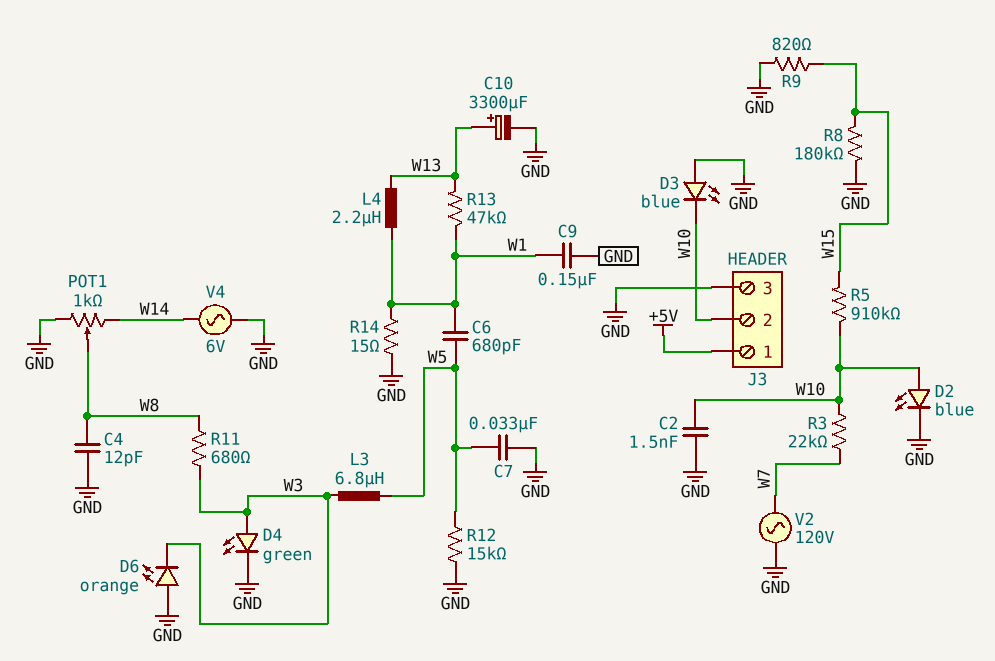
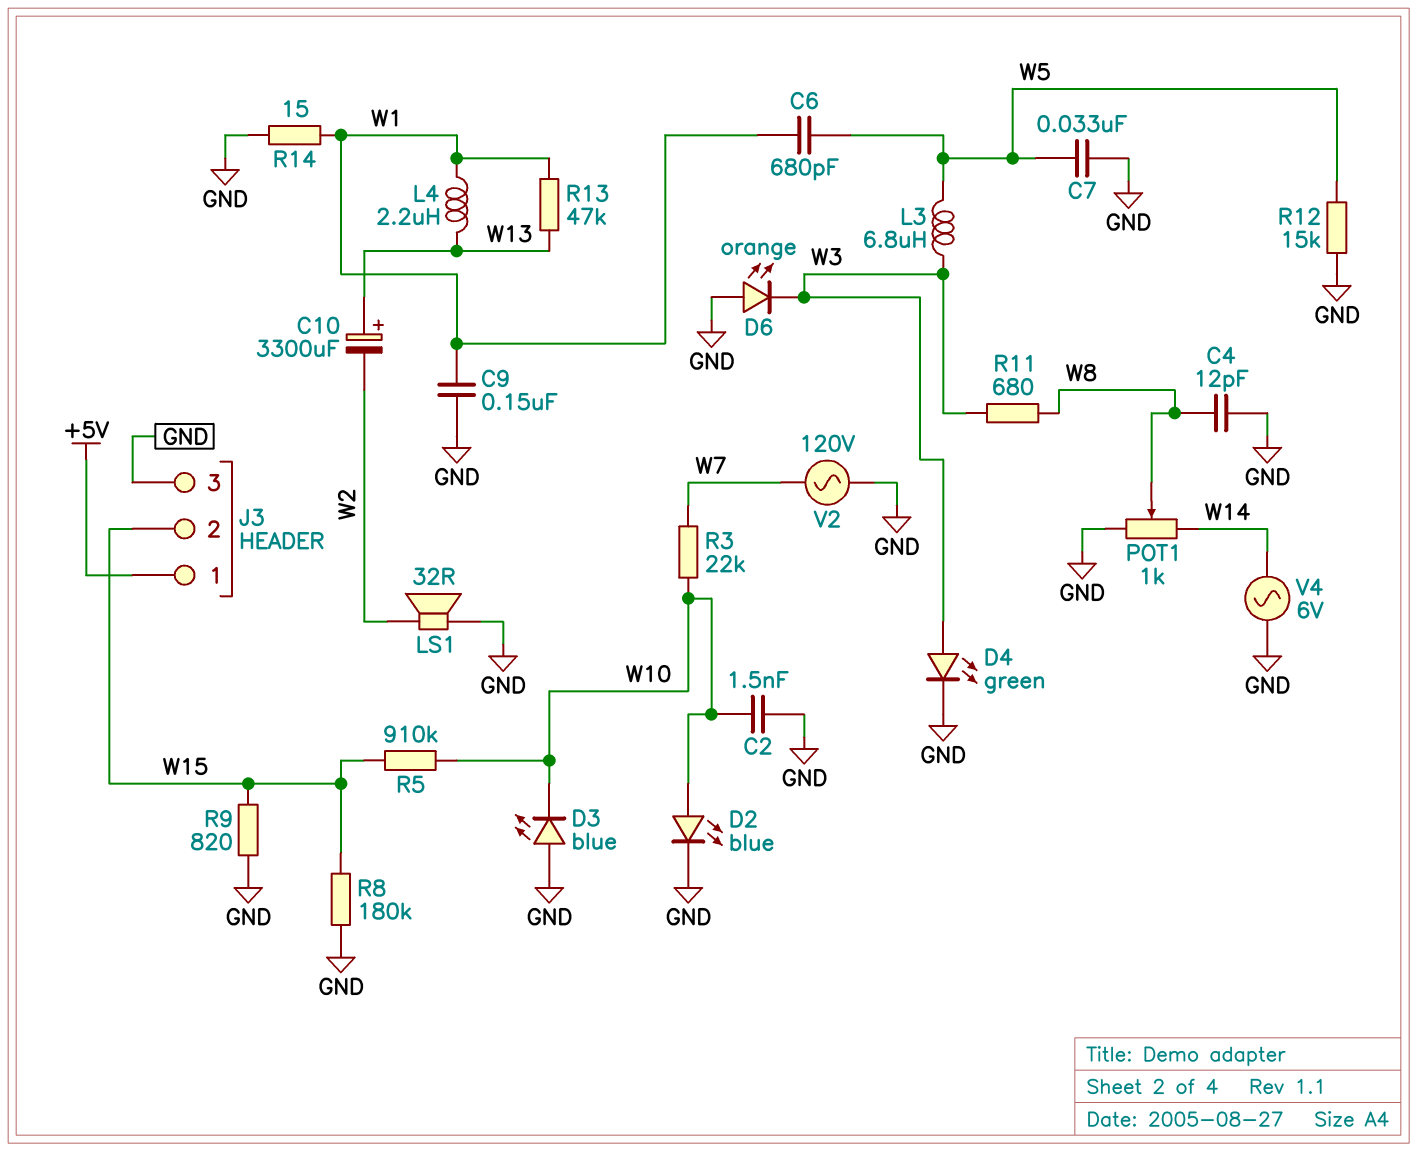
C10: 3300uF (plus W13, minus GND) -> 3300uF (plus W13, minus W2)
J3 pin 2: W10 -> W15
LS1: none -> speaker 32R (GND, W2)

